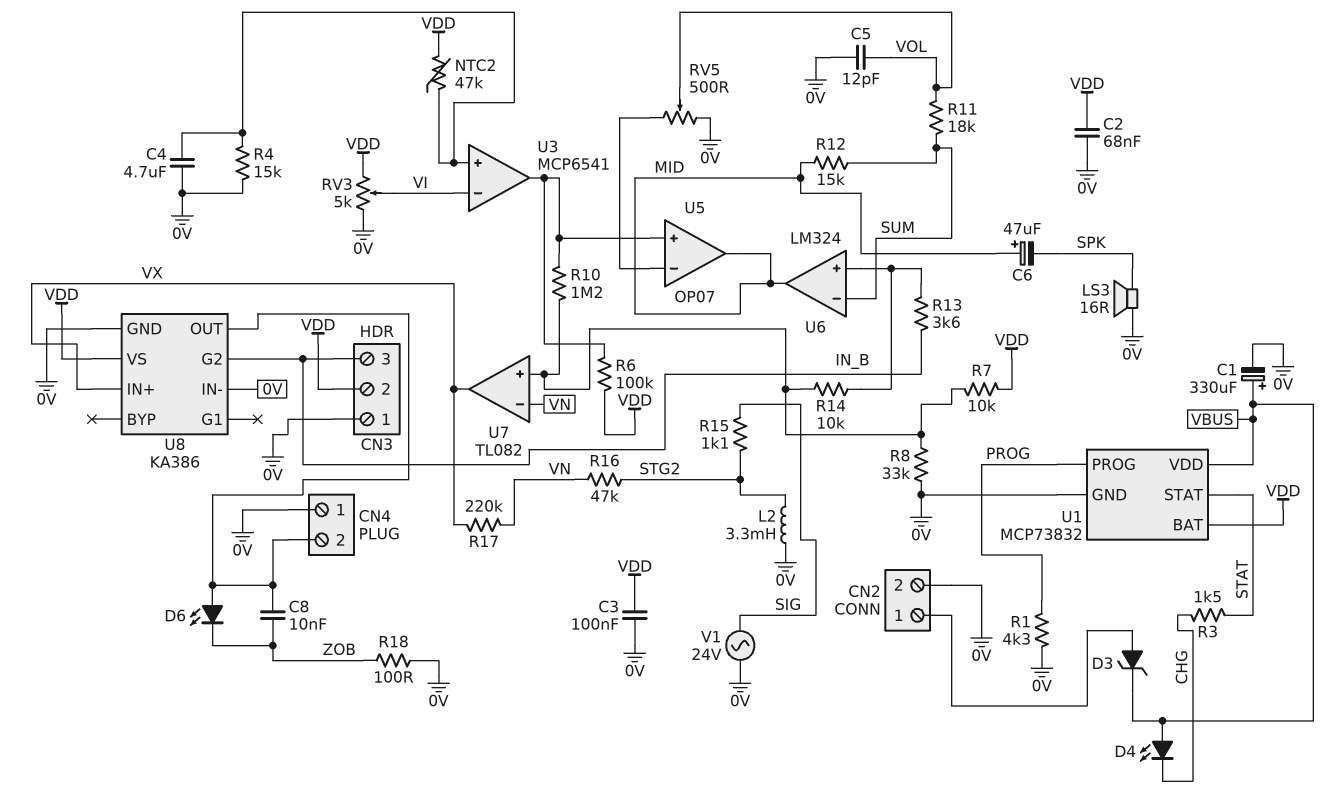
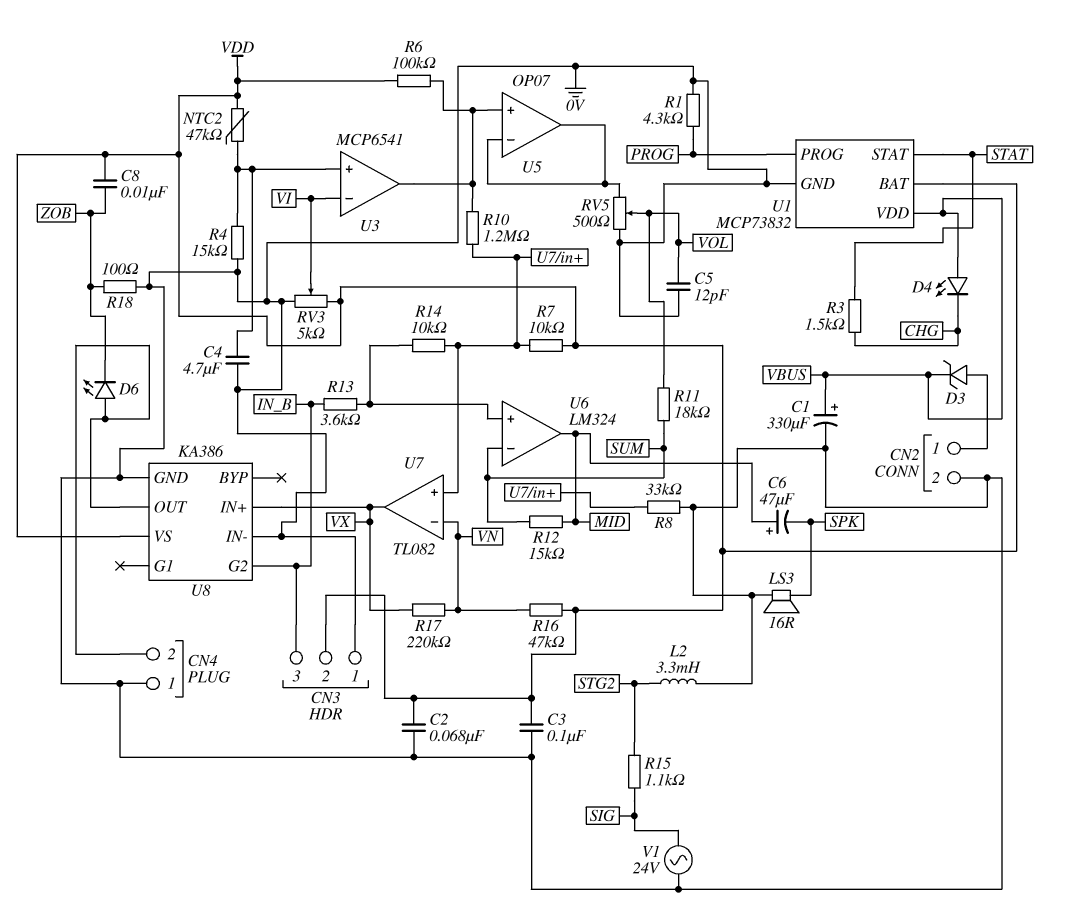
C8: 10nF (CN4/2, ZOB) -> 10nF (VDD, ZOB)
R16: 47k (STG2, VN) -> 47k (VDD, VN)
U5 pin out: MID -> U5/in-

